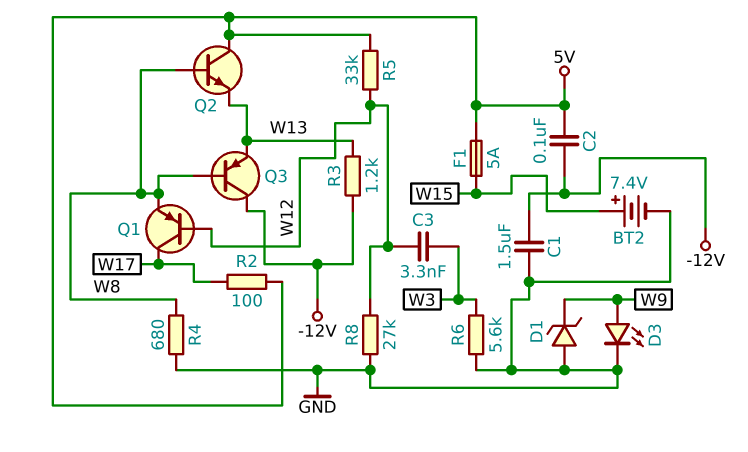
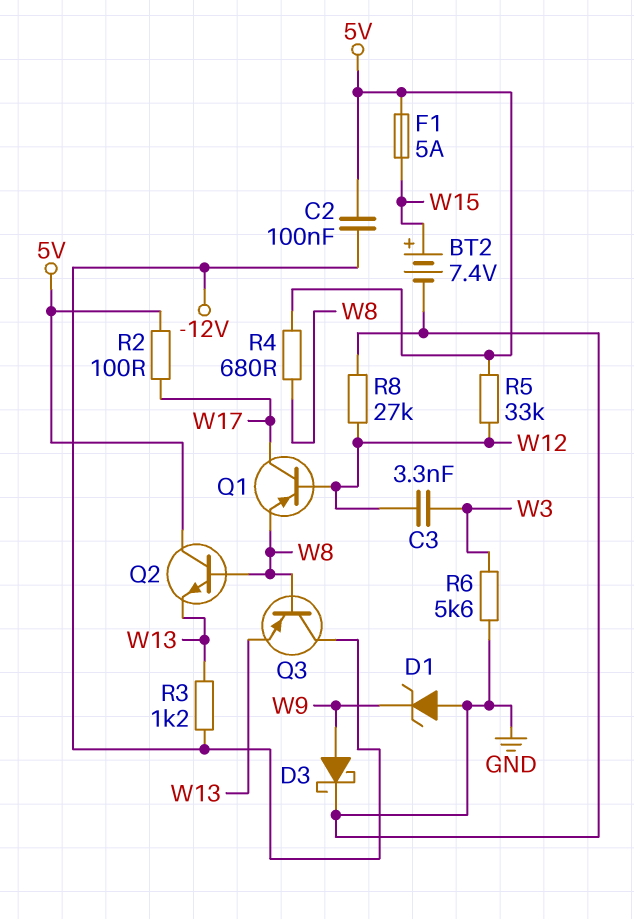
C1: 1.5uF (-12V, GND) -> none
D3: LED (A W9, K GND) -> schottky (A W9, K GND)
R4: 680 (GND, W8) -> 680 (5V, W8)

